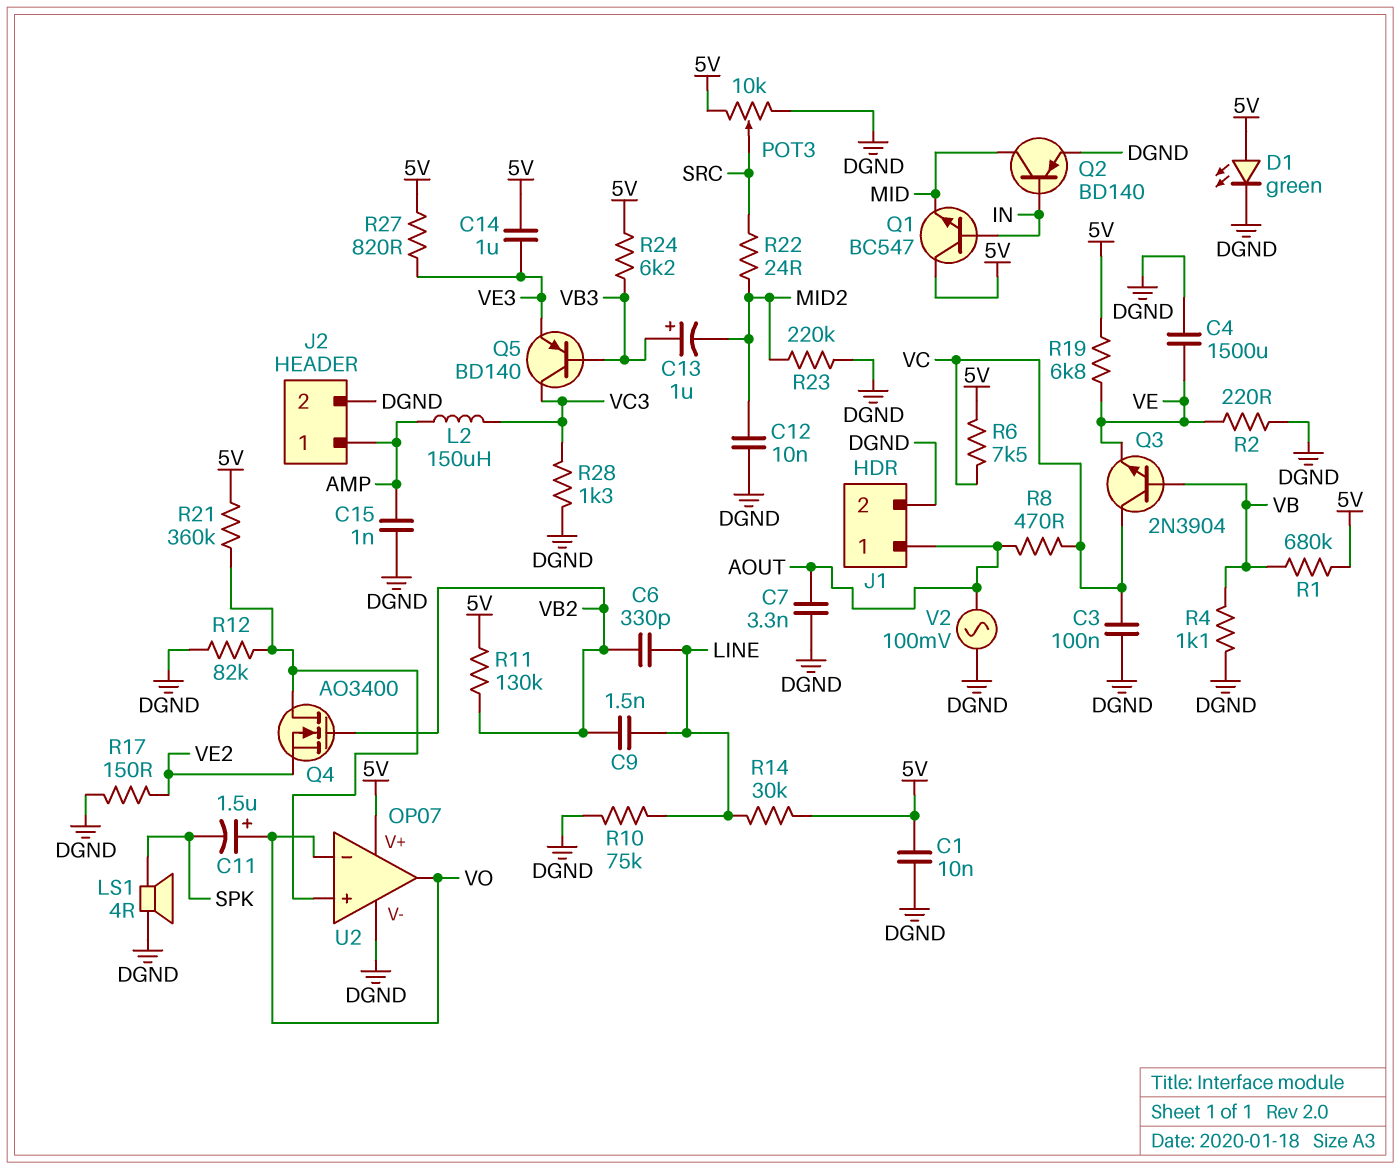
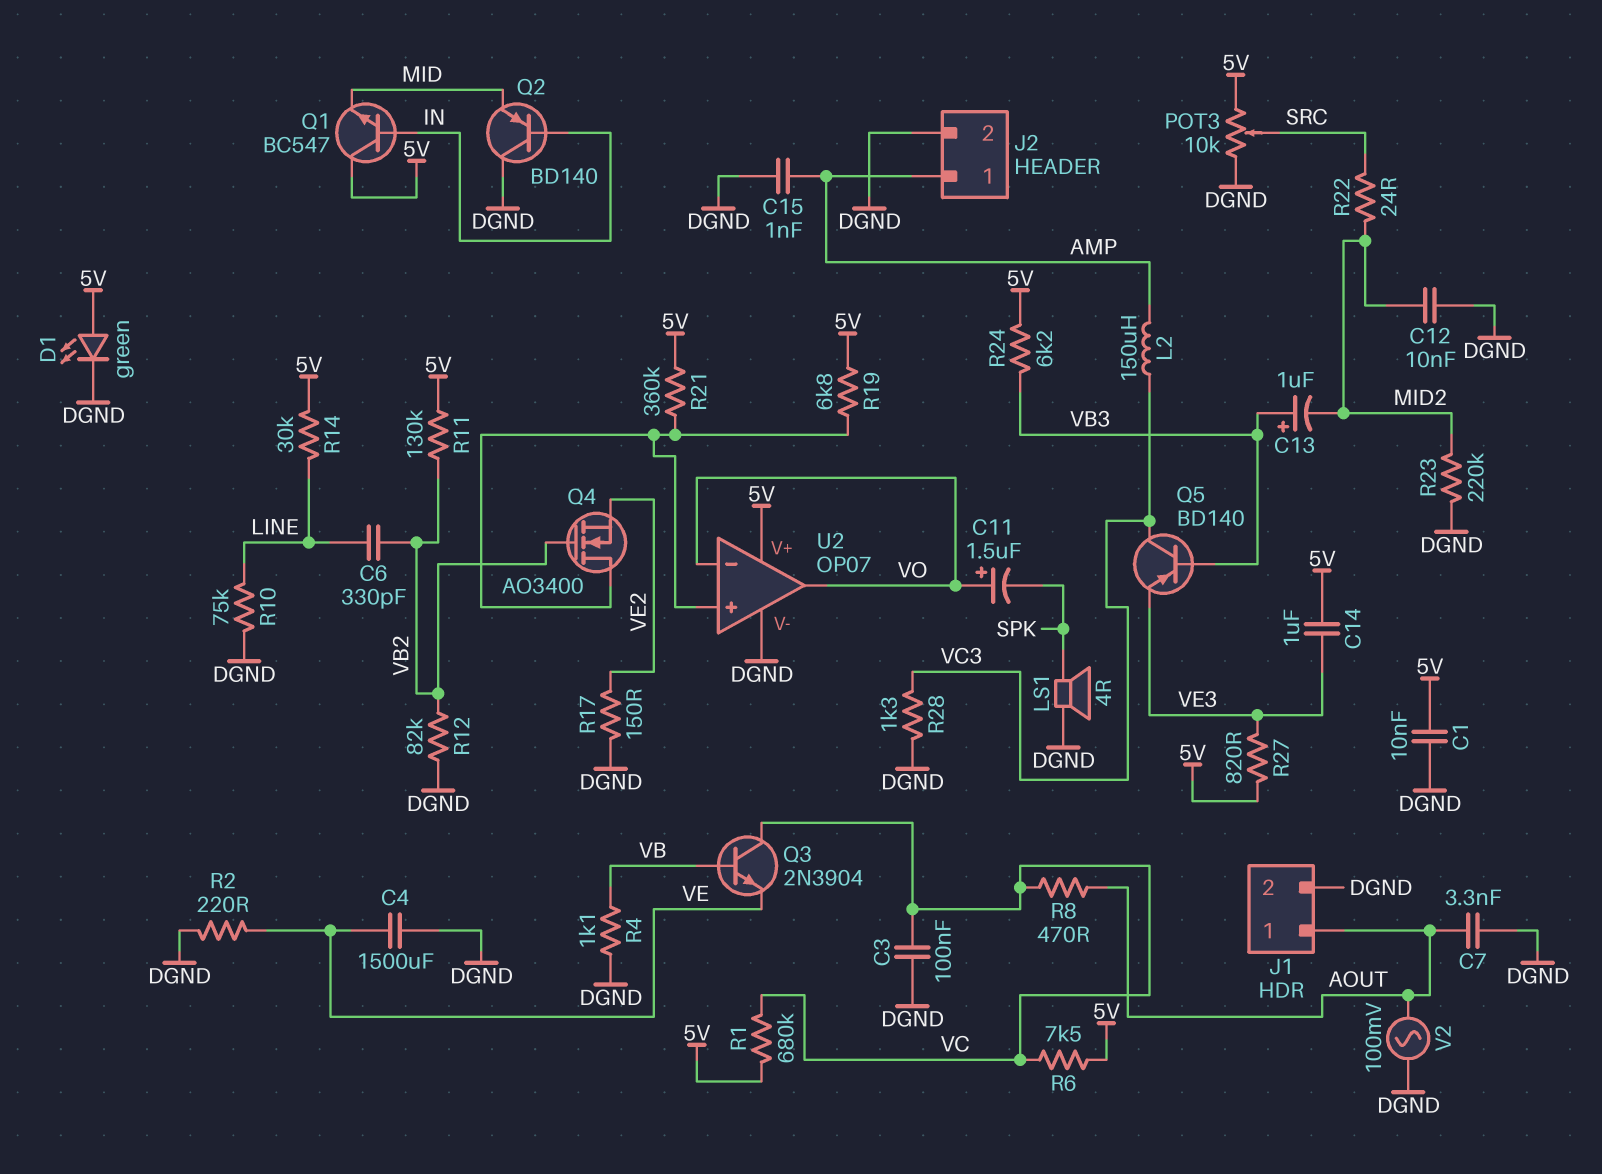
C9: 1.5nF (LINE, VB2) -> none
Q2: PNP BD140 (B IN, C MID, E DGND) -> PNP BD140 (B IN, C DGND, E MID)
R1: 680k (5V, VB) -> 680k (5V, VC)
R12: 82k (DGND, U2/in+) -> 82k (DGND, VB2)
R19: 6.8k (5V, VE) -> 6.8k (5V, U2/in+)

